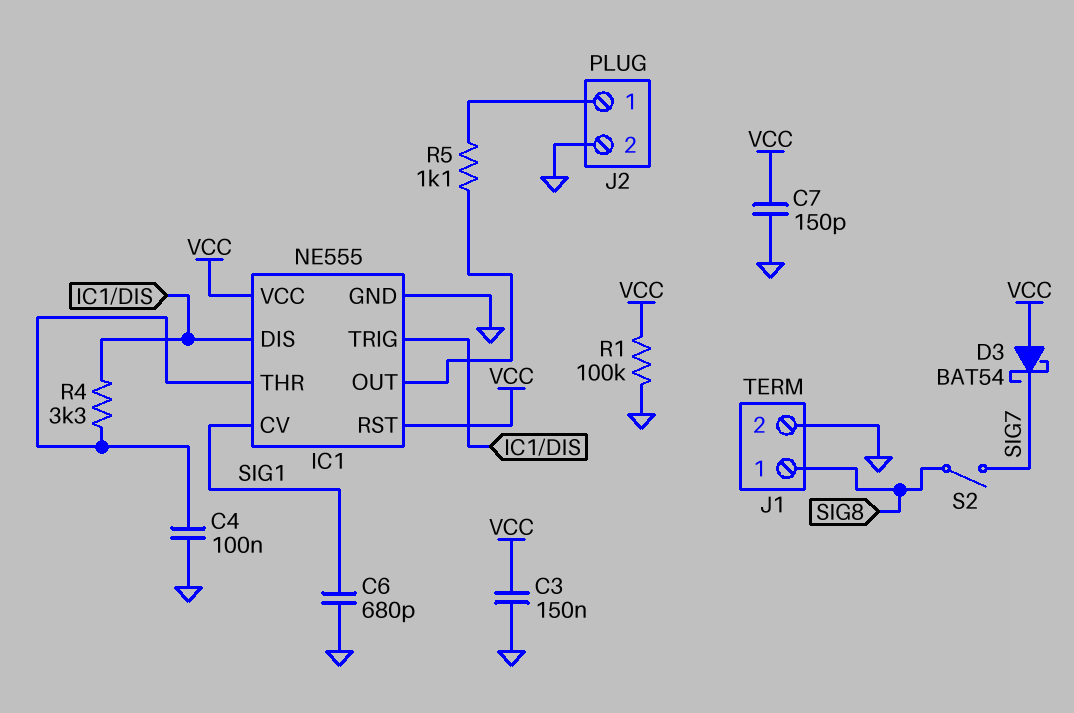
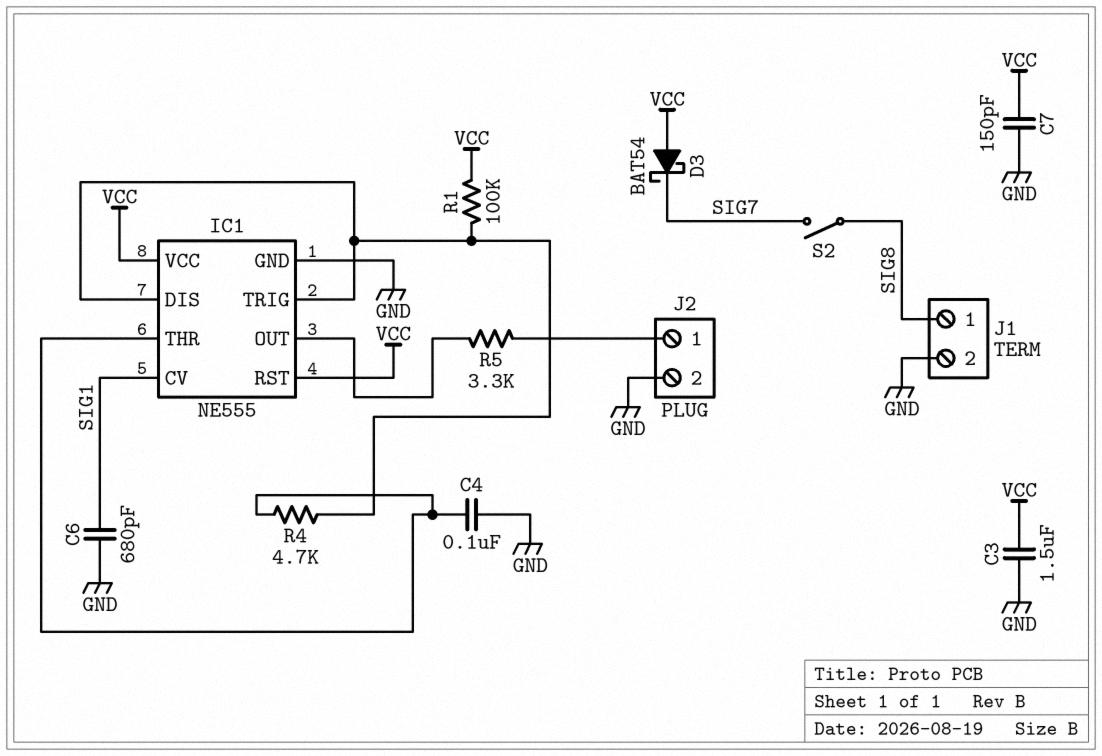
C3: 150nF (GND, VCC) -> 1.5uF (GND, VCC)
R1: 100k (GND, VCC) -> 100k (IC1/DIS, VCC)
R4: 3.3k (IC1/DIS, IC1/THR) -> 4.7k (IC1/DIS, IC1/THR)
R5: 1.1k (IC1/OUT, J2/1) -> 3.3k (IC1/OUT, J2/1)

